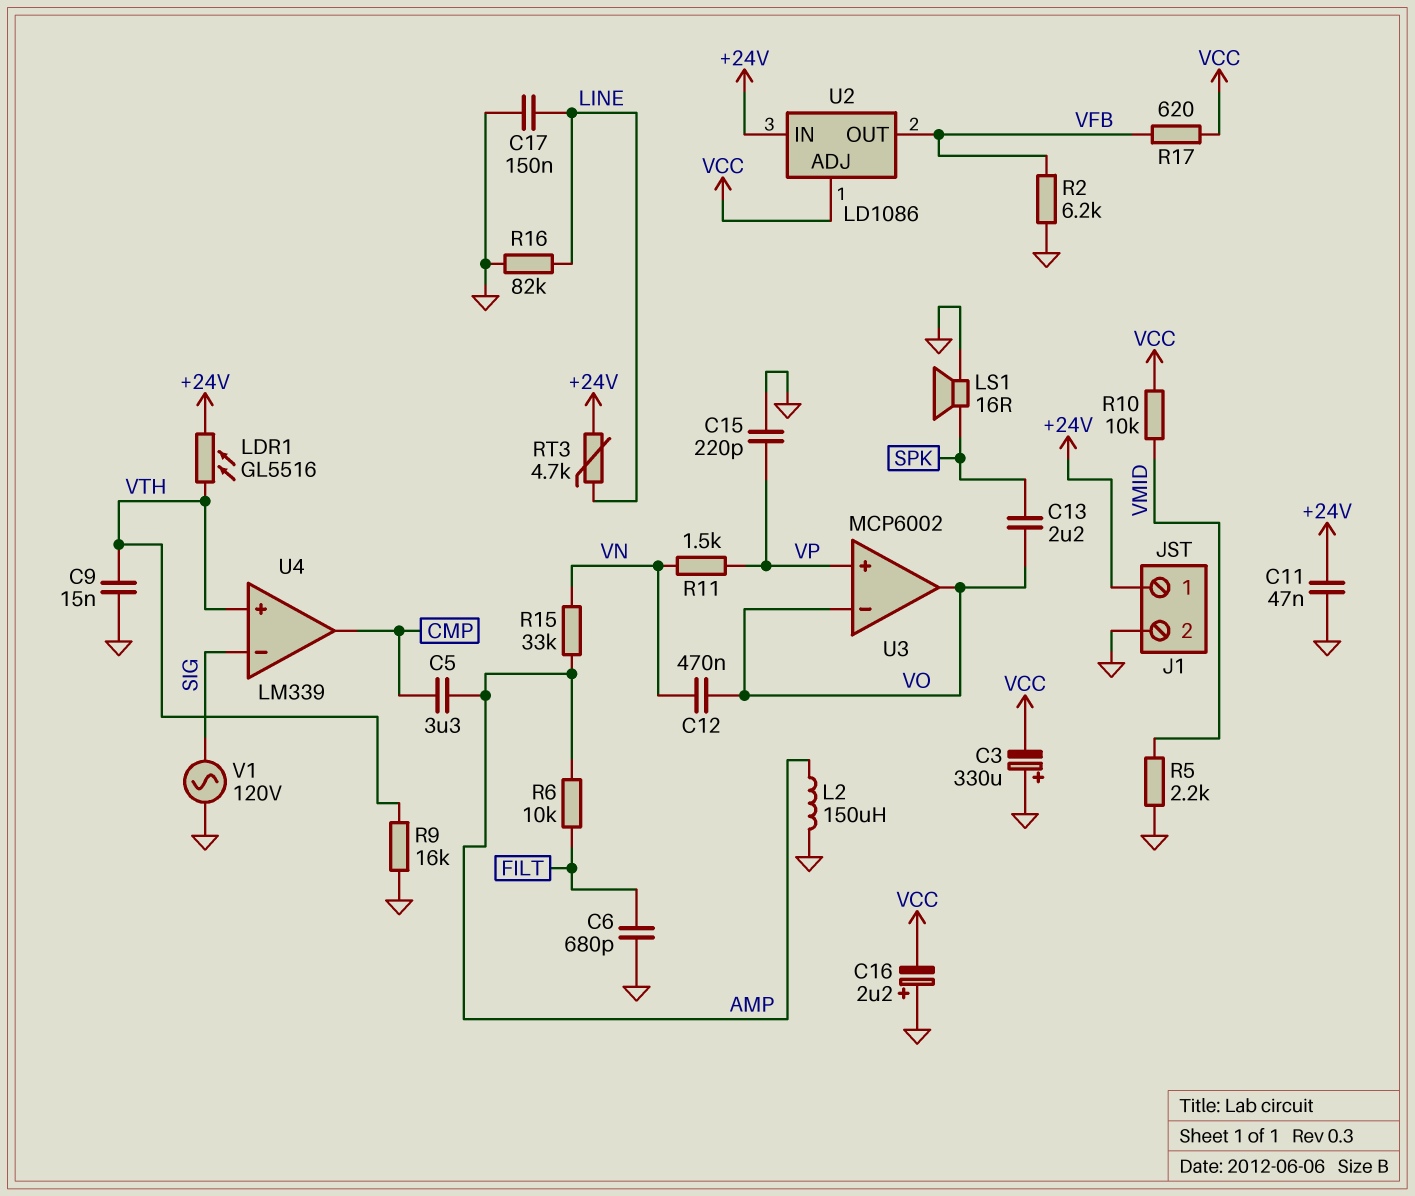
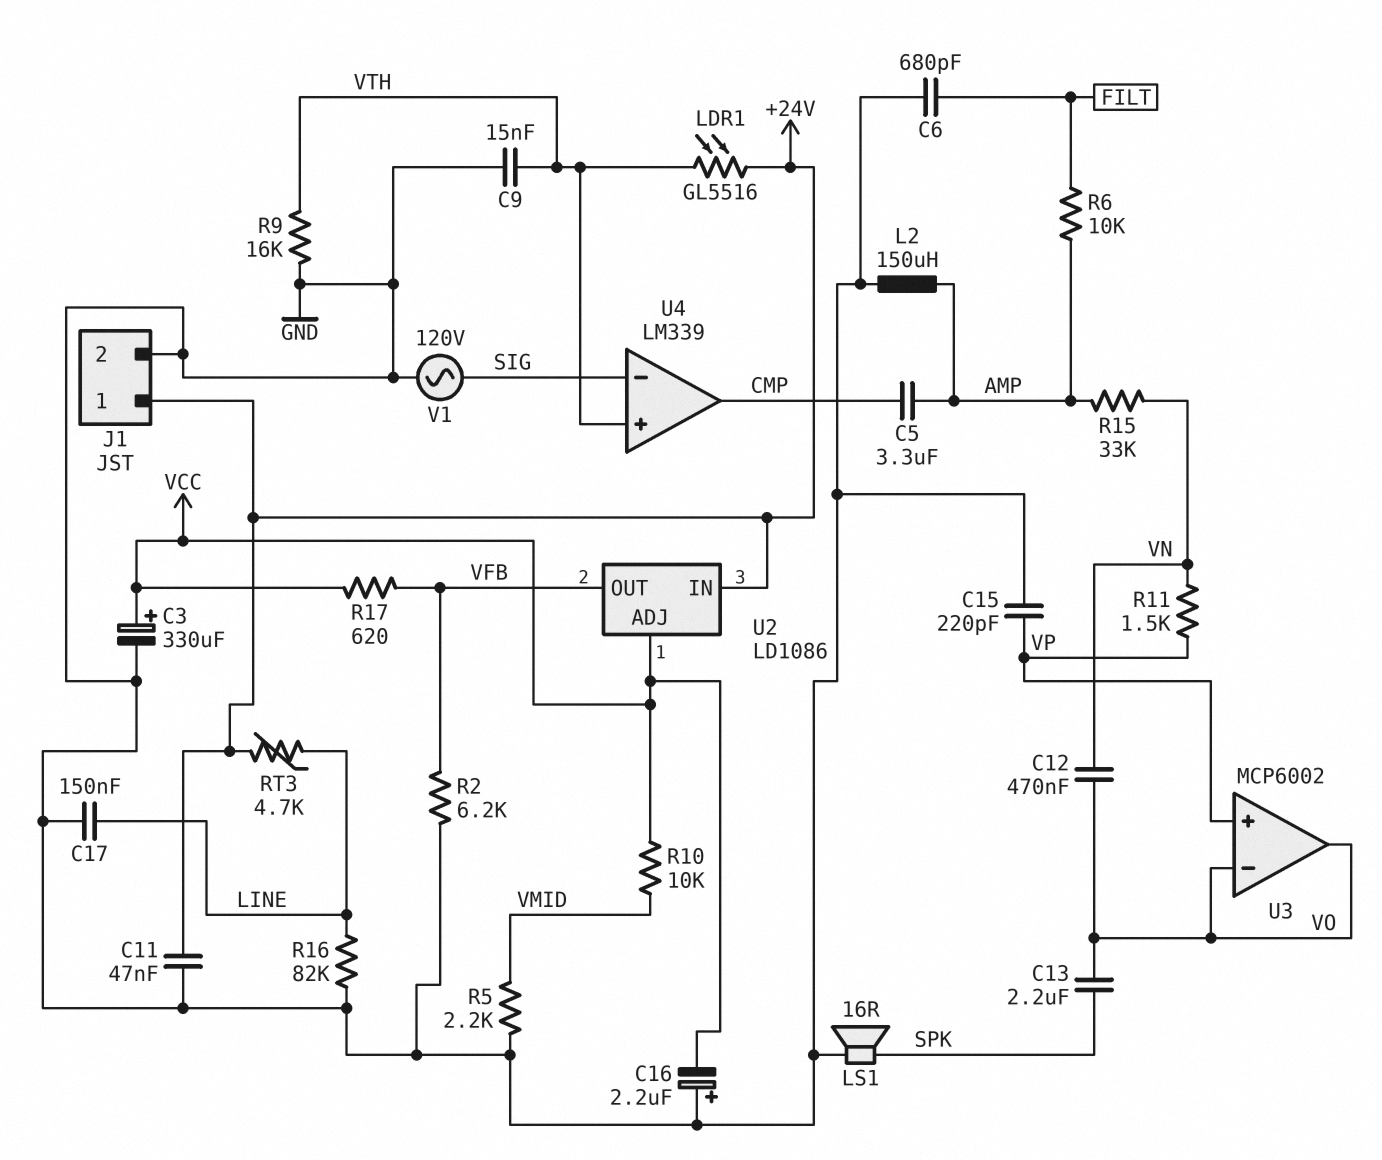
C3: 330uF (plus GND, minus VCC) -> 330uF (plus VCC, minus GND)

